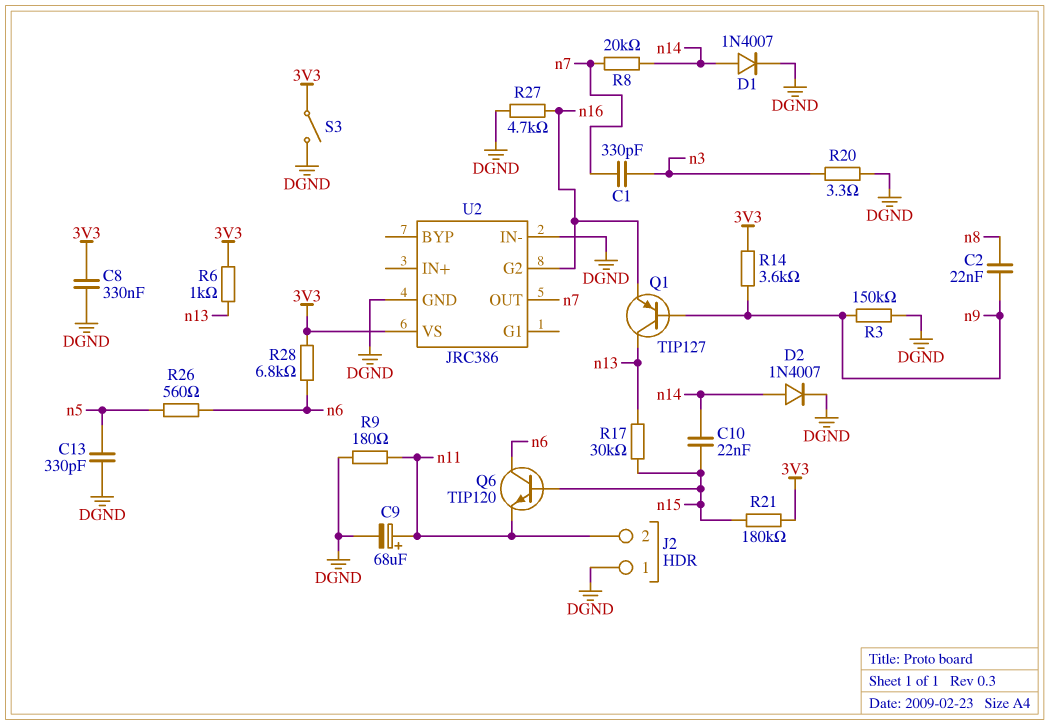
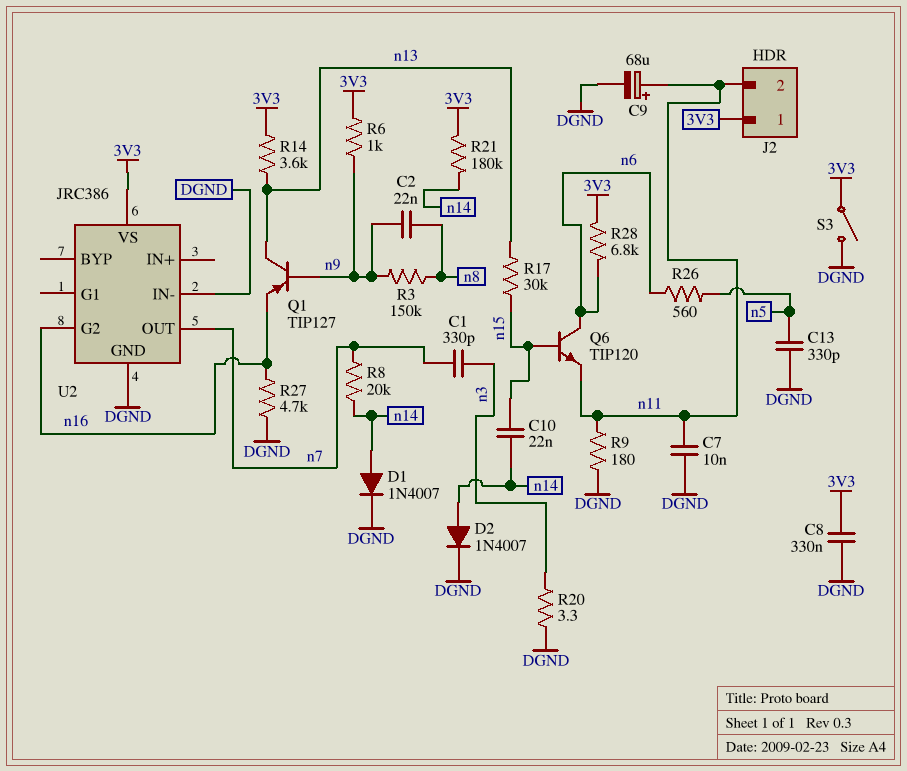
C7: none -> 10nF (DGND, n11)
J2 pin 1: DGND -> 3V3
R3: 150k (DGND, n9) -> 150k (n8, n9)
R6: 1k (3V3, n13) -> 1k (3V3, n9)
R14: 3.6k (3V3, n9) -> 3.6k (3V3, n13)
R21: 180k (3V3, n15) -> 180k (3V3, n14)

